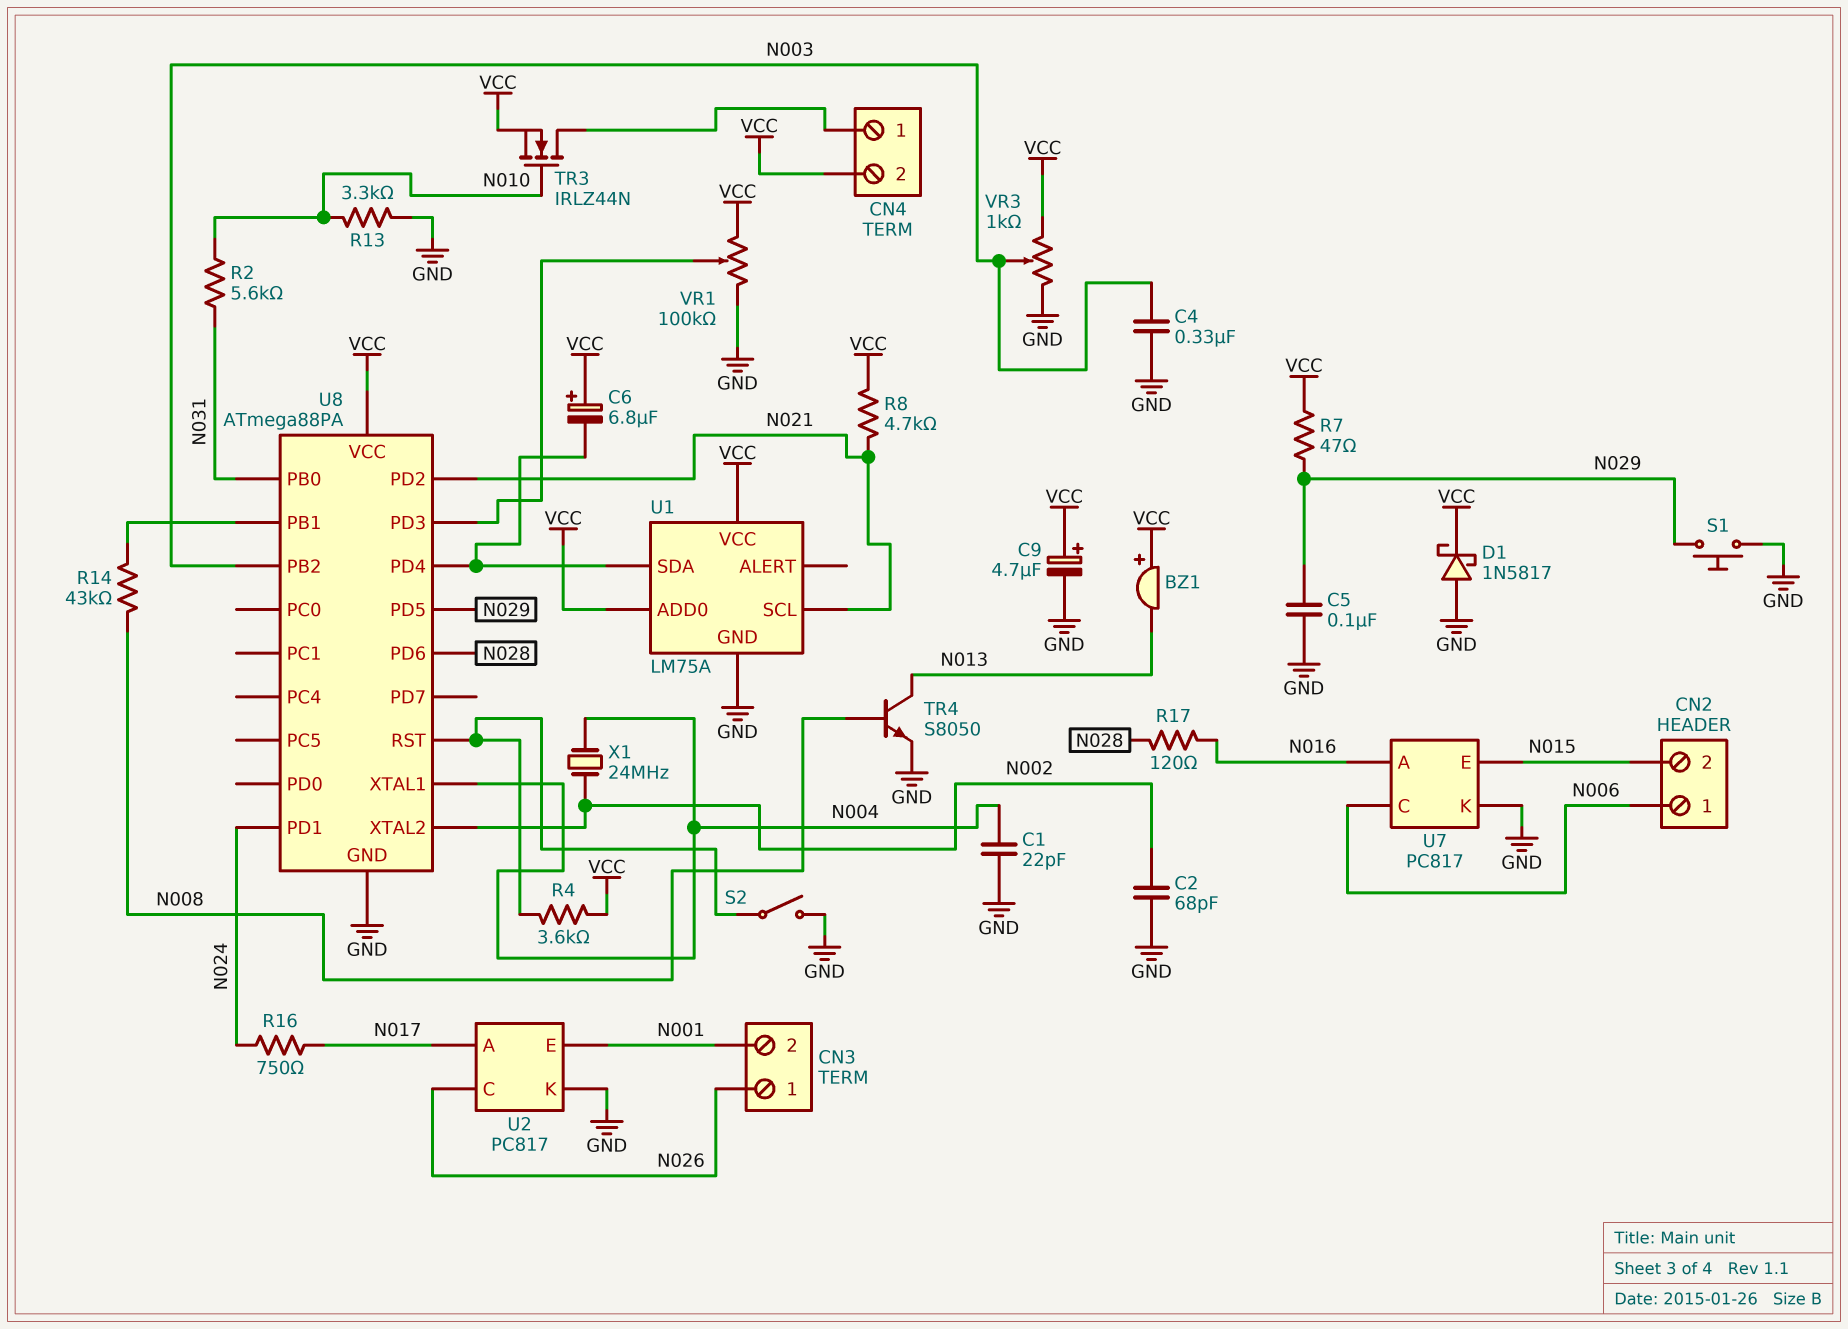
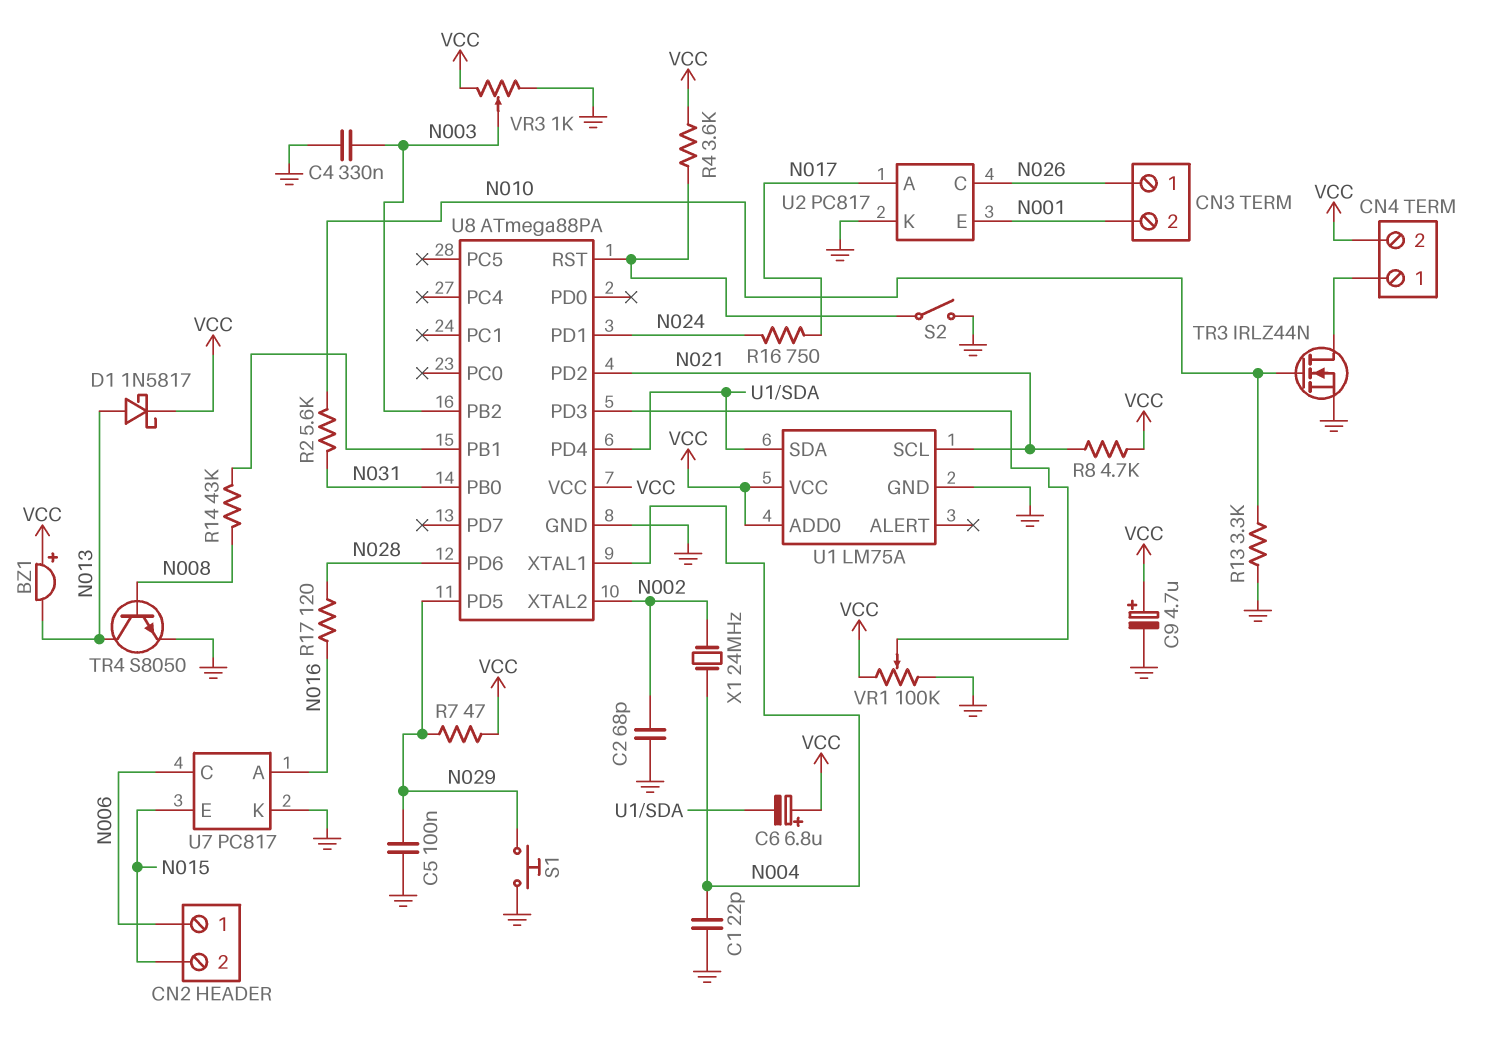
D1: schottky 1N5817 (A GND, K VCC) -> schottky 1N5817 (A N013, K VCC)
TR3: NMOS IRLZ44N (G N010, D CN4/1, S VCC) -> NMOS IRLZ44N (G N010, D CN4/1, S GND)

